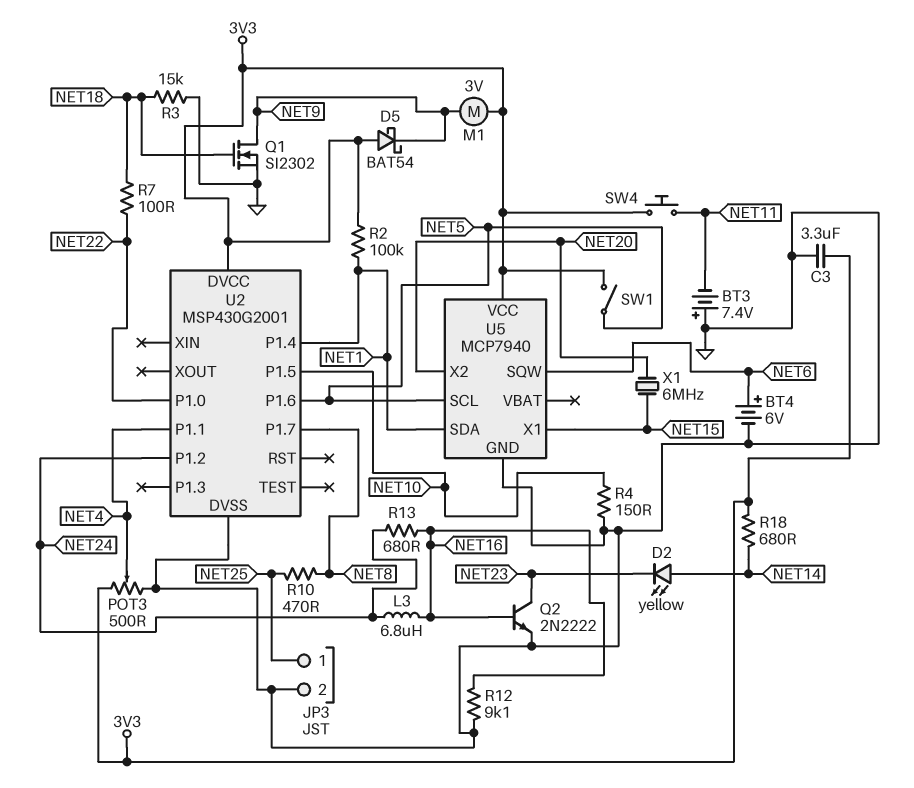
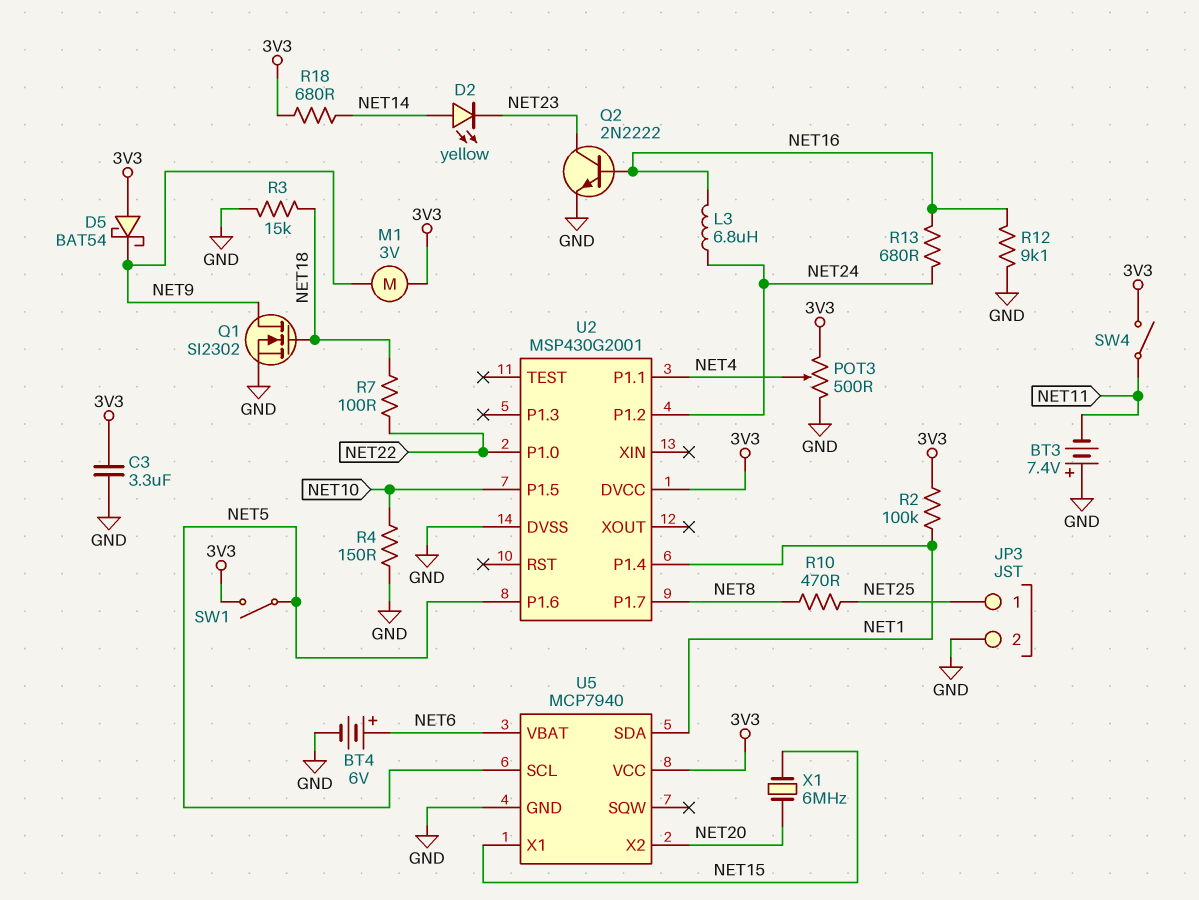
SW4: button (3V3, NET11) -> switch (3V3, NET11)
U5 pin SQW: NET6 -> none
U5 pin VBAT: none -> NET6

